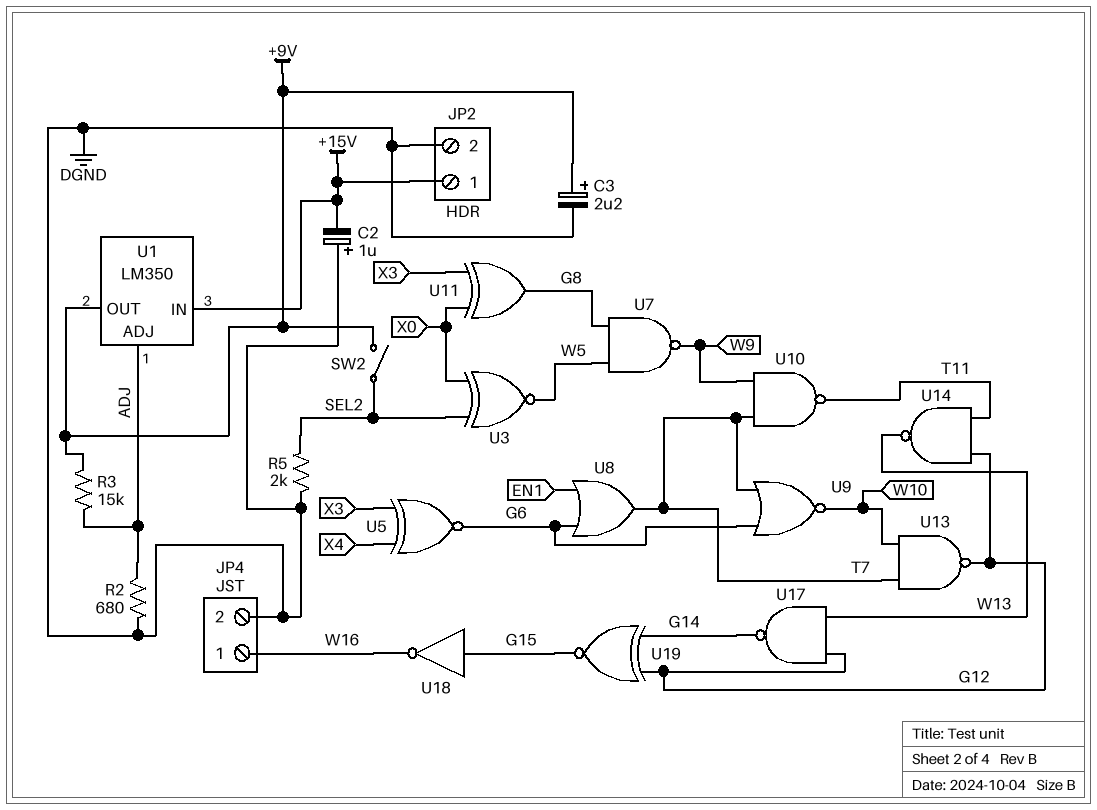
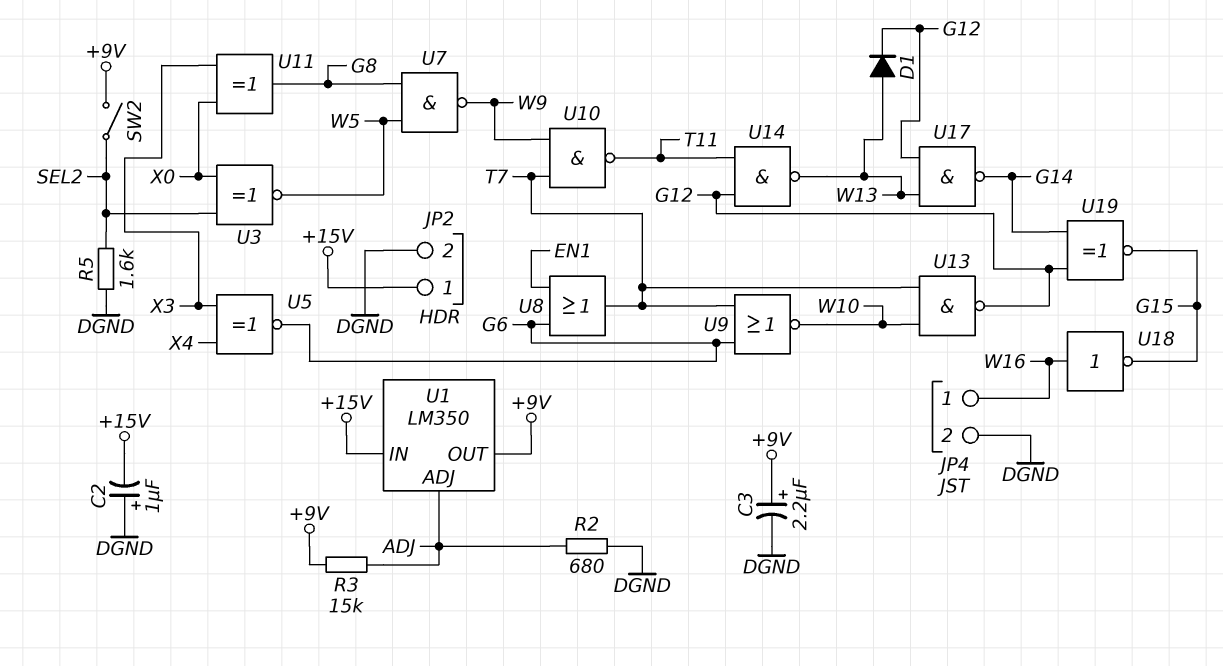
D1: none -> diode (A W13, K G12)
R5: 2k (DGND, SEL2) -> 1.6k (DGND, SEL2)
U18: NOT (in G15, out W16) -> NOT (in W16, out G15)

